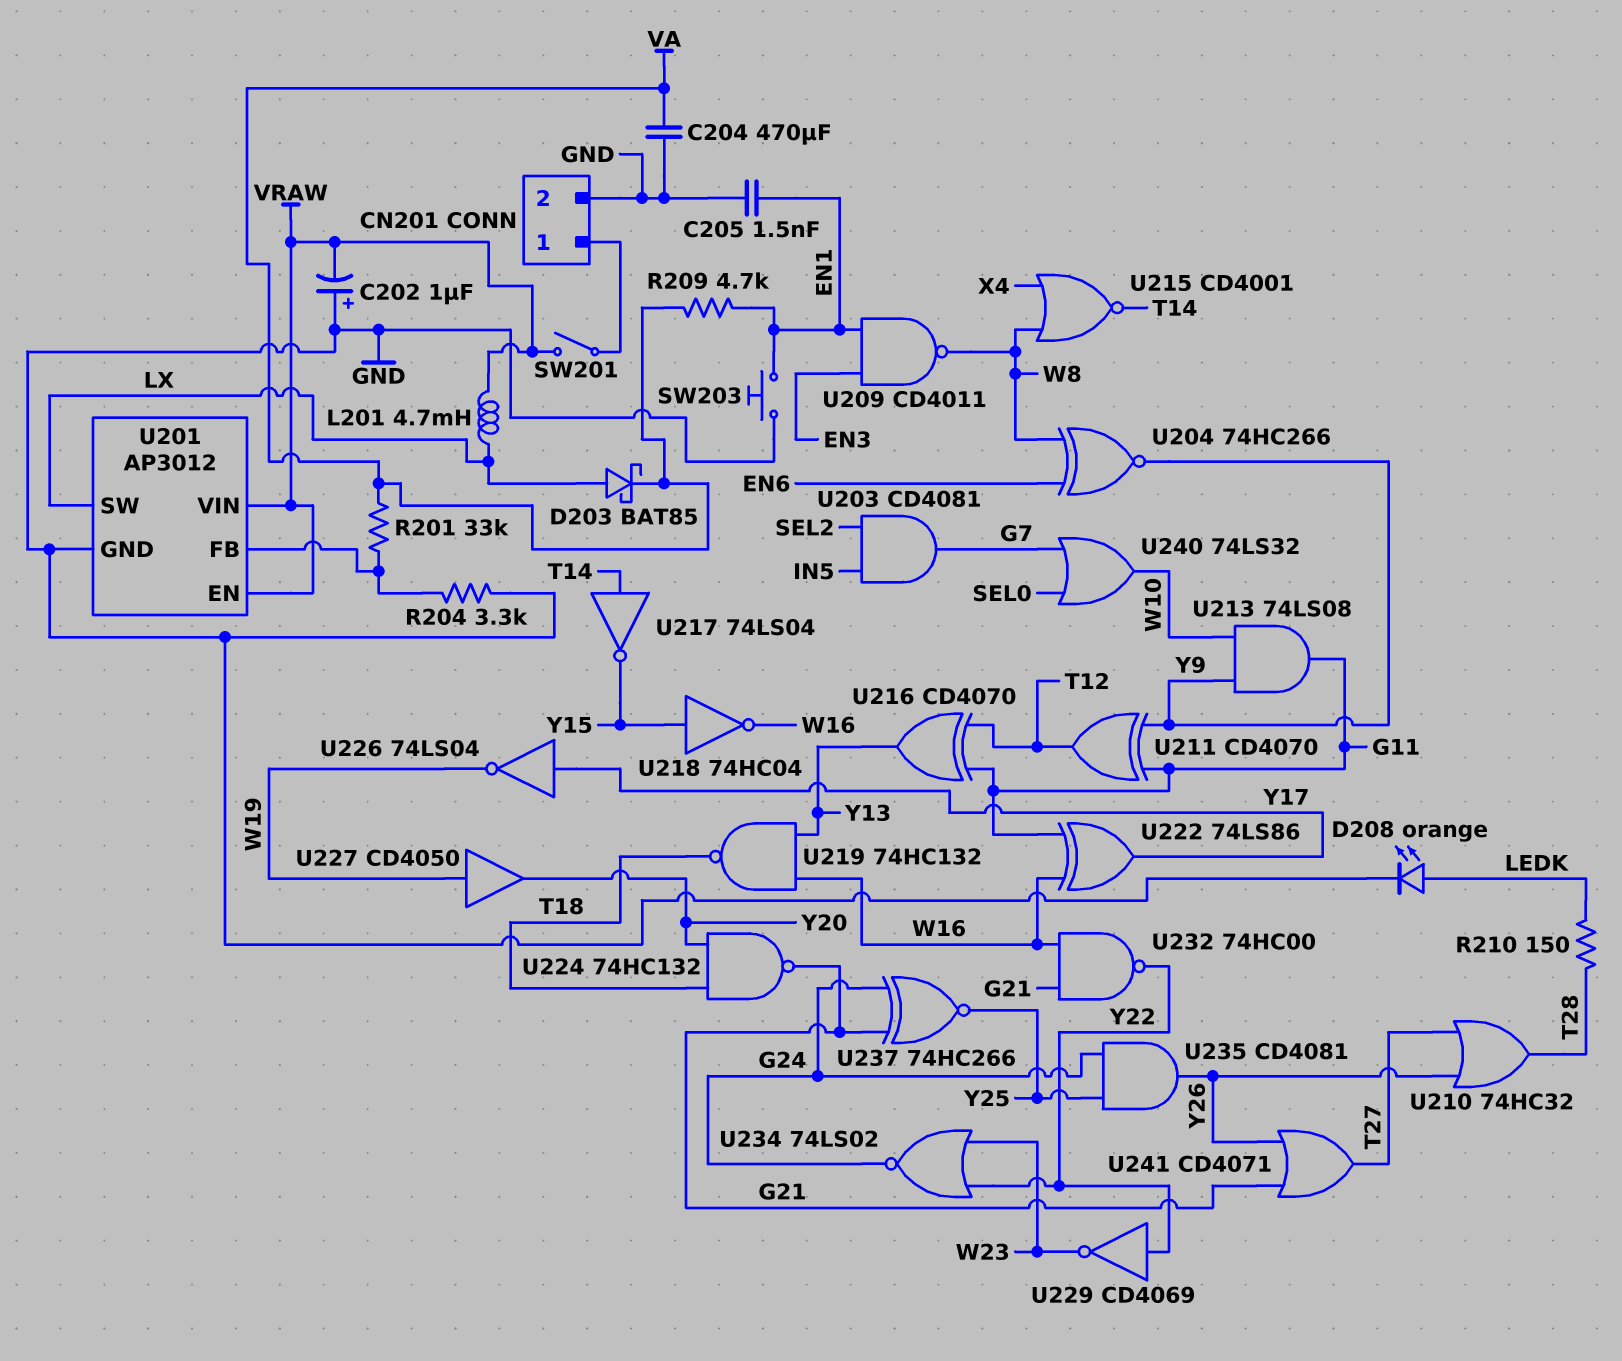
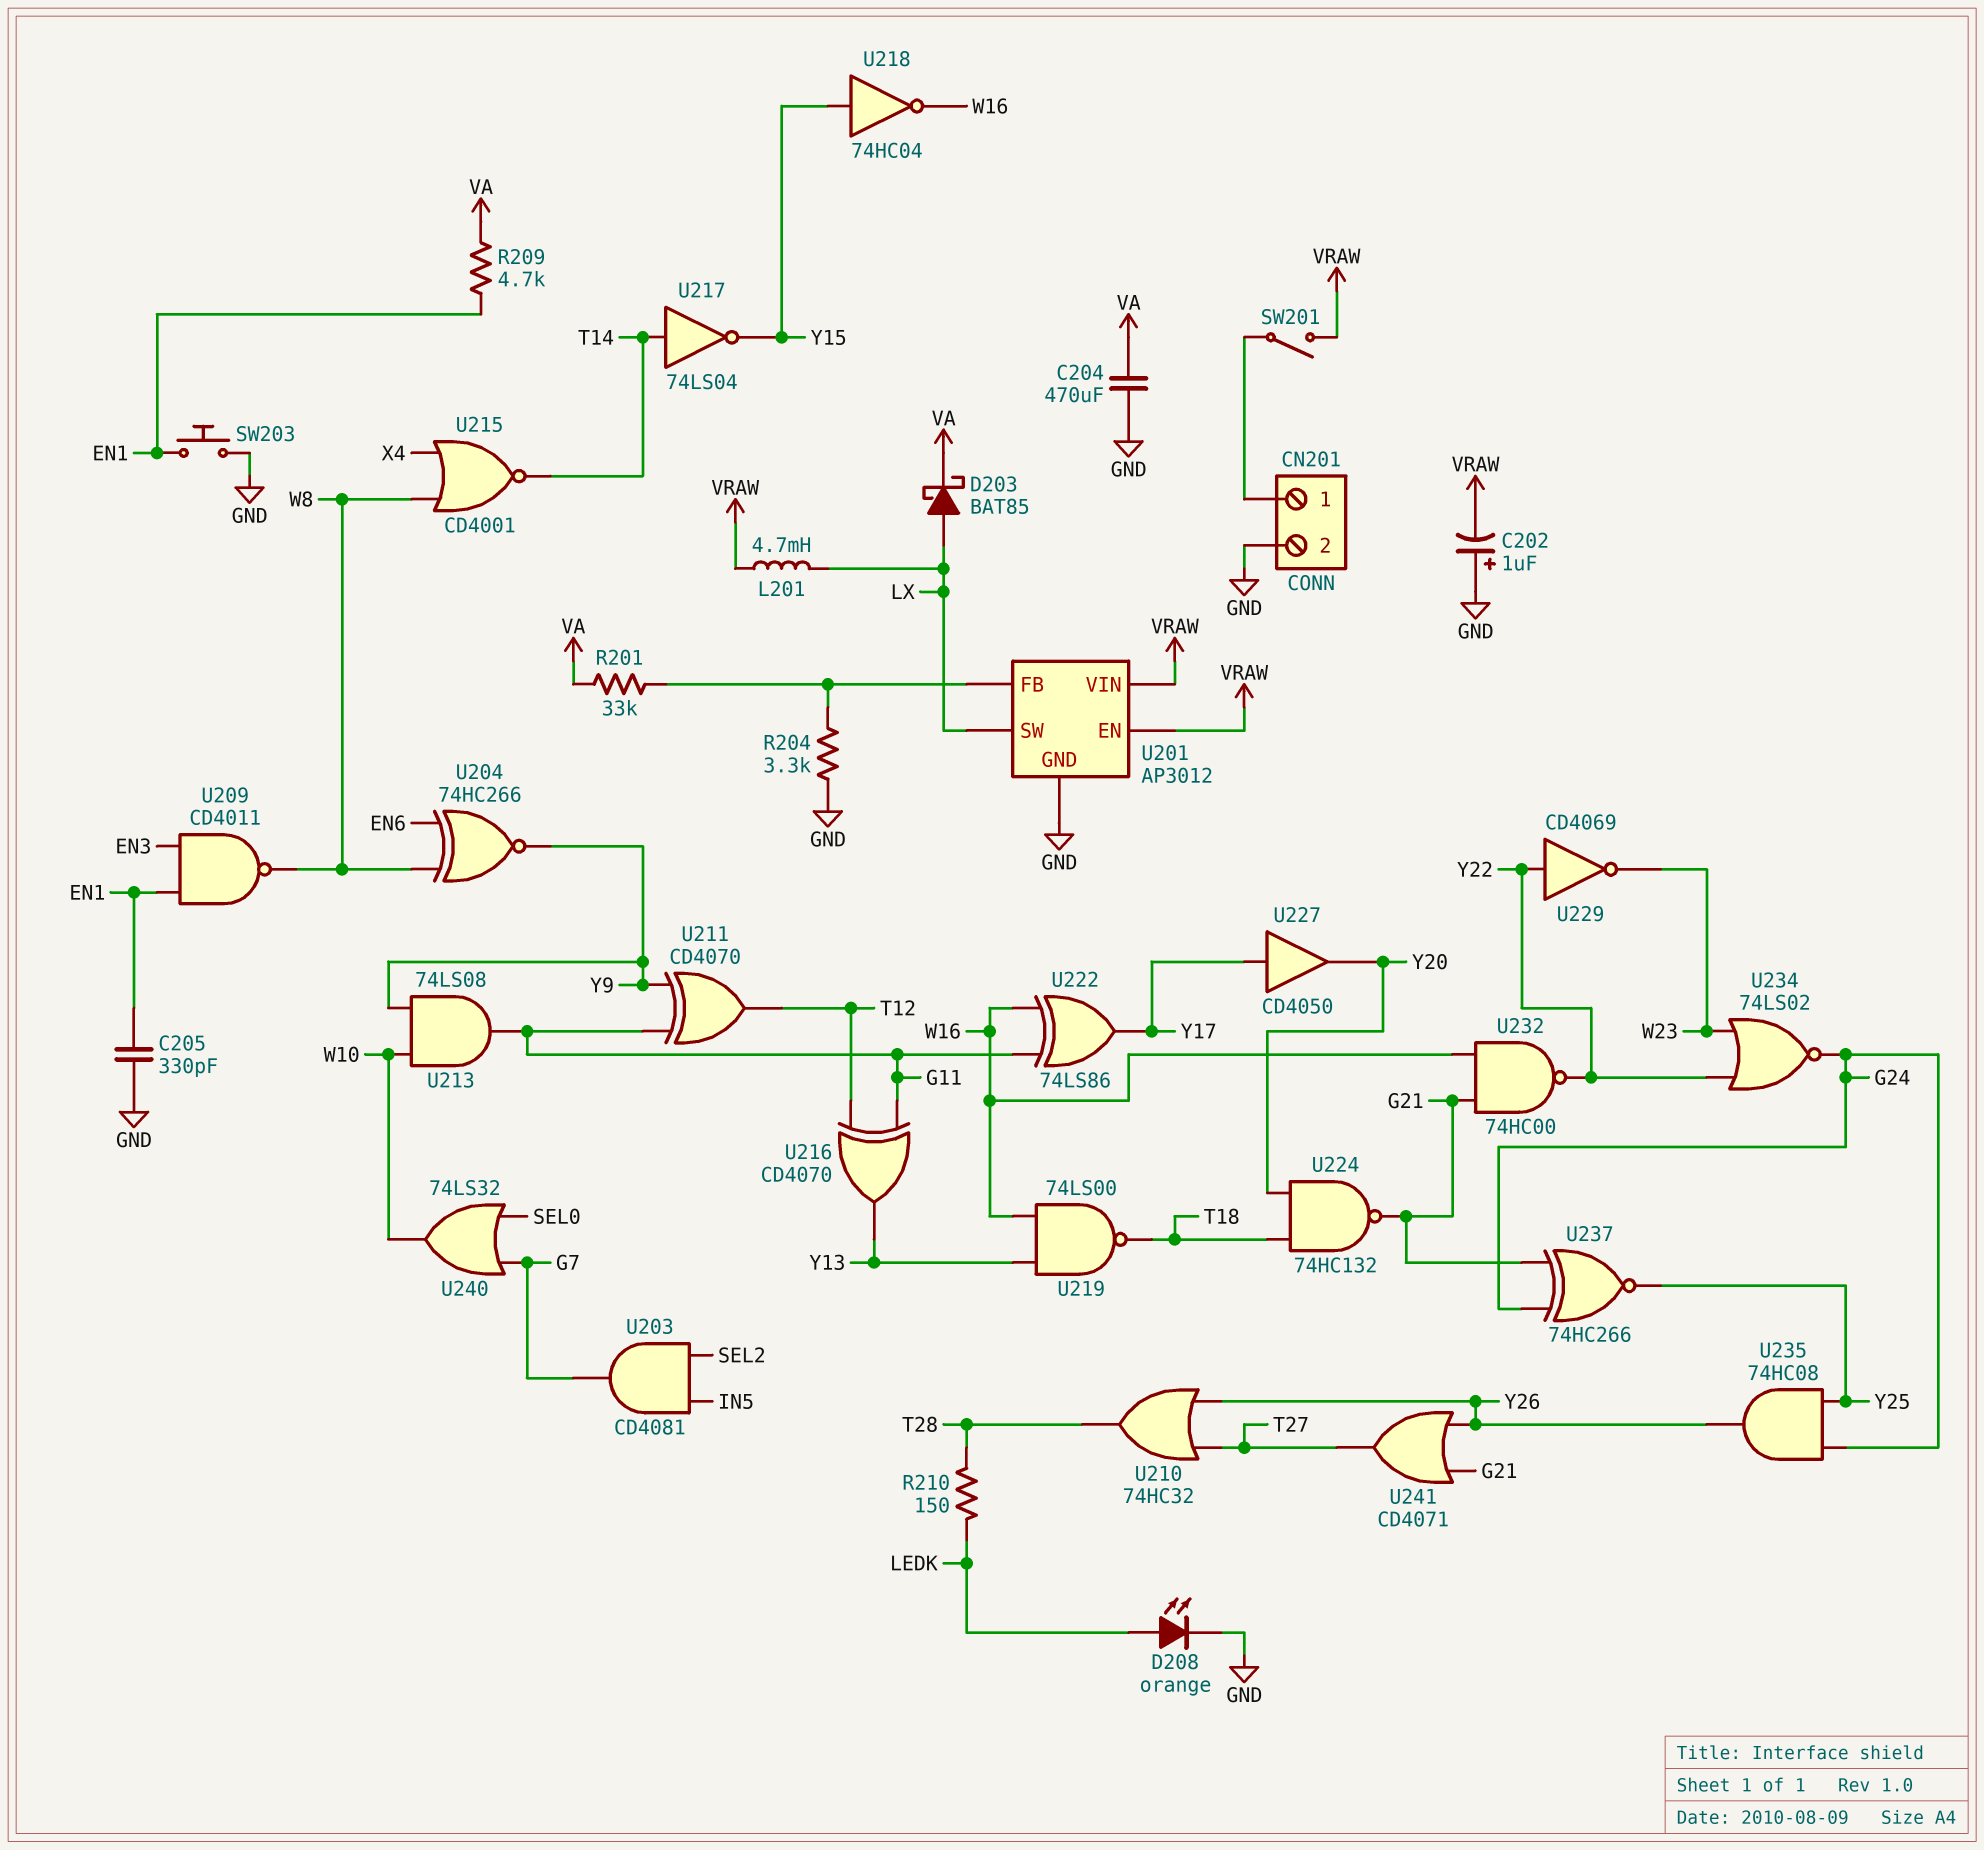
C205: 1.5nF (EN1, GND) -> 330pF (EN1, GND)
U219: NAND 74HC132 (in W16, in Y13, out T18) -> NAND 74LS00 (in W16, in Y13, out T18)
U226: NOT 74LS04 (in Y17, out W19) -> none
U227: buffer CD4050 (in W19, out Y20) -> buffer CD4050 (in Y17, out Y20)
U235: AND CD4081 (in G24, in Y25, out Y26) -> AND 74HC08 (in G24, in Y25, out Y26)

